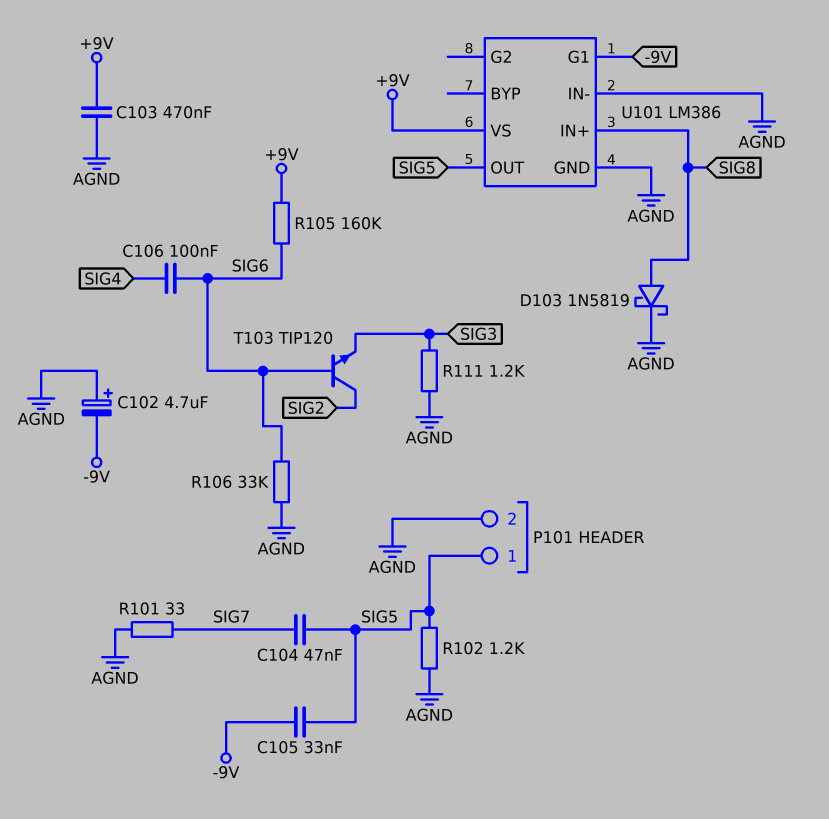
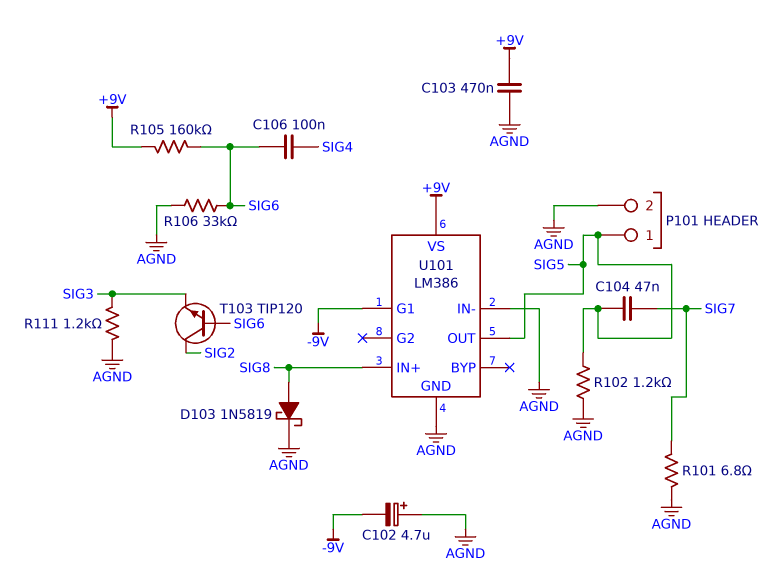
C105: 33nF (-9V, SIG5) -> none
R101: 33 (AGND, SIG7) -> 6.8 (AGND, SIG7)

